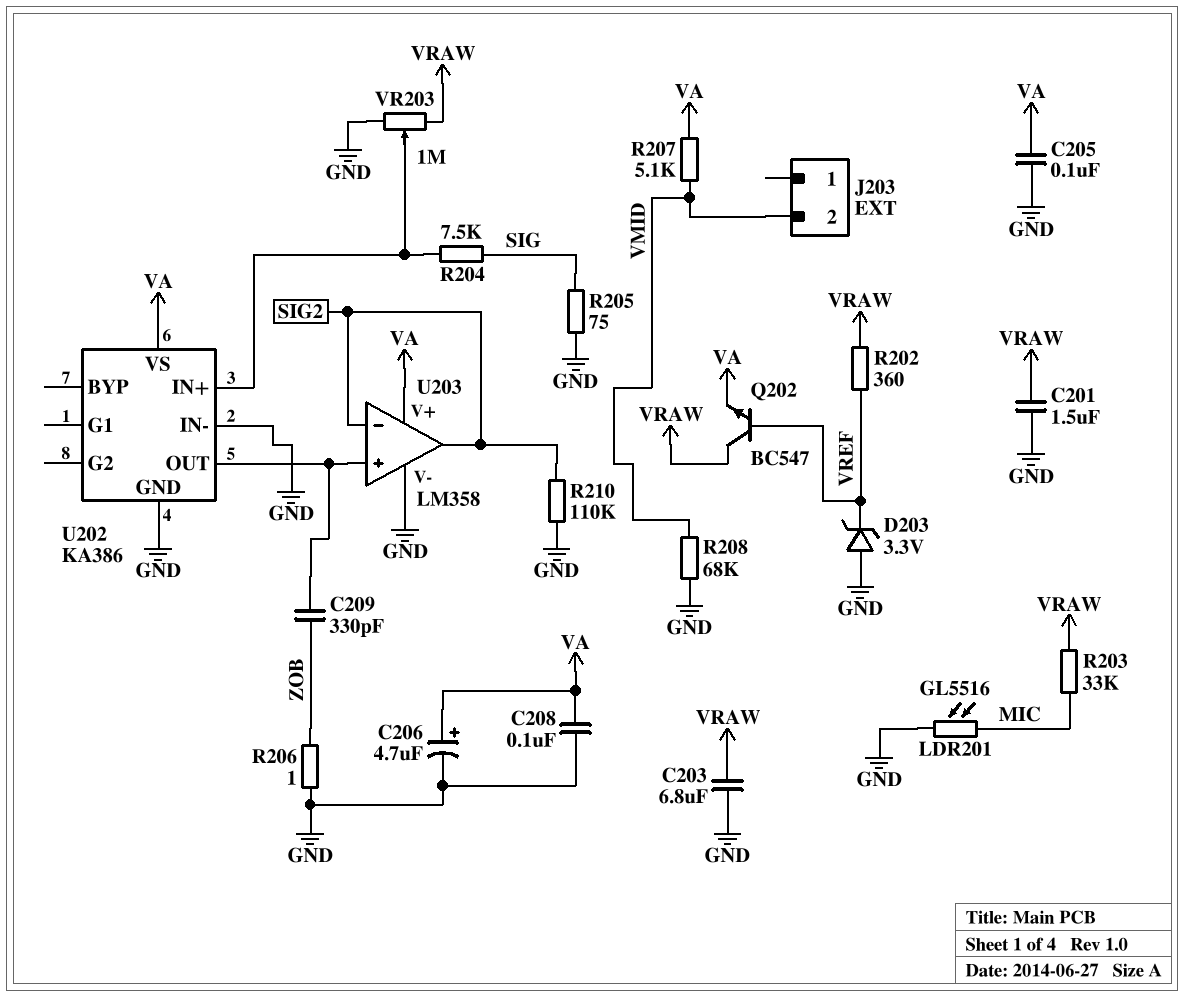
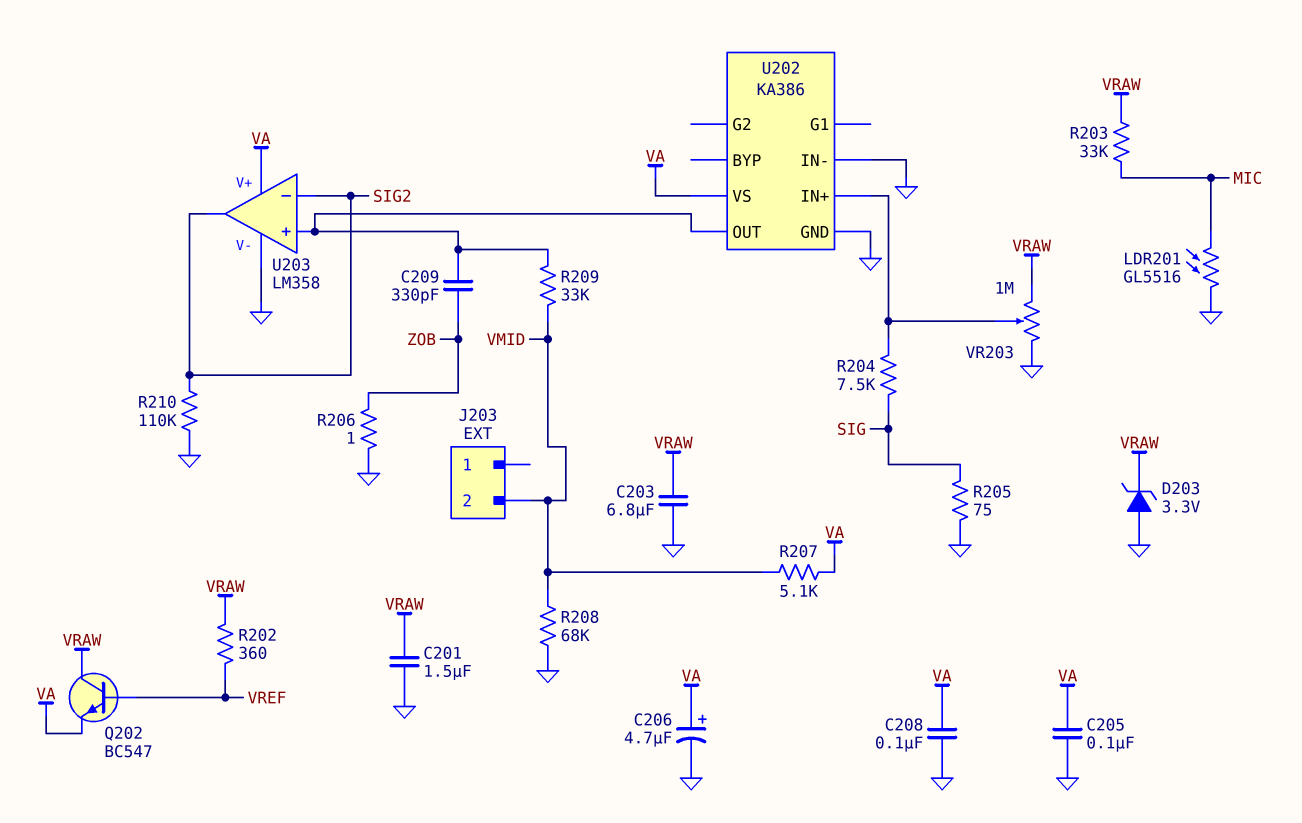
D203: zener 3.3V (A GND, K VREF) -> zener 3.3V (A GND, K VRAW)
R209: none -> 33k (U202/OUT, VMID)

